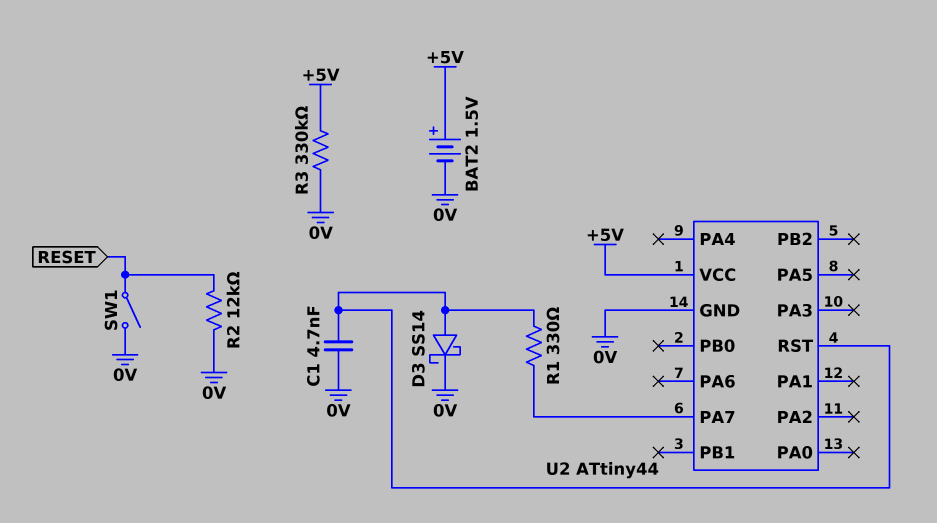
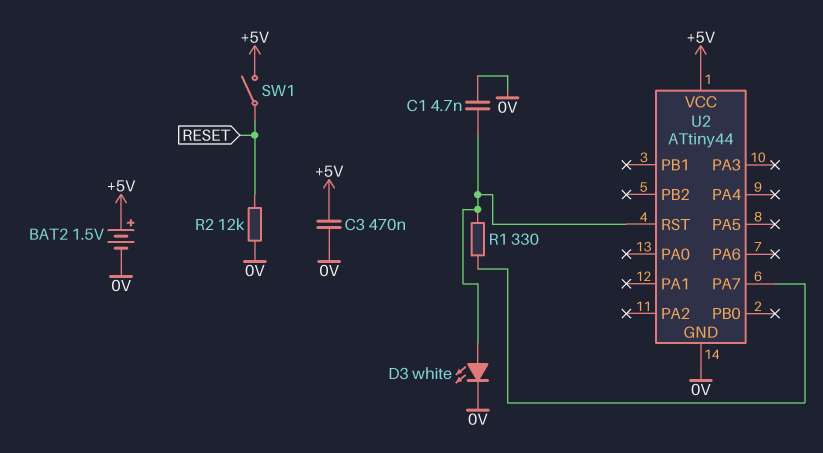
C3: none -> 470nF (+5V, 0V)
D3: schottky SS14 (A U2/RST, K 0V) -> LED white (A U2/RST, K 0V)
R3: 330k (+5V, 0V) -> none
SW1: switch (0V, RESET) -> switch (+5V, RESET)

